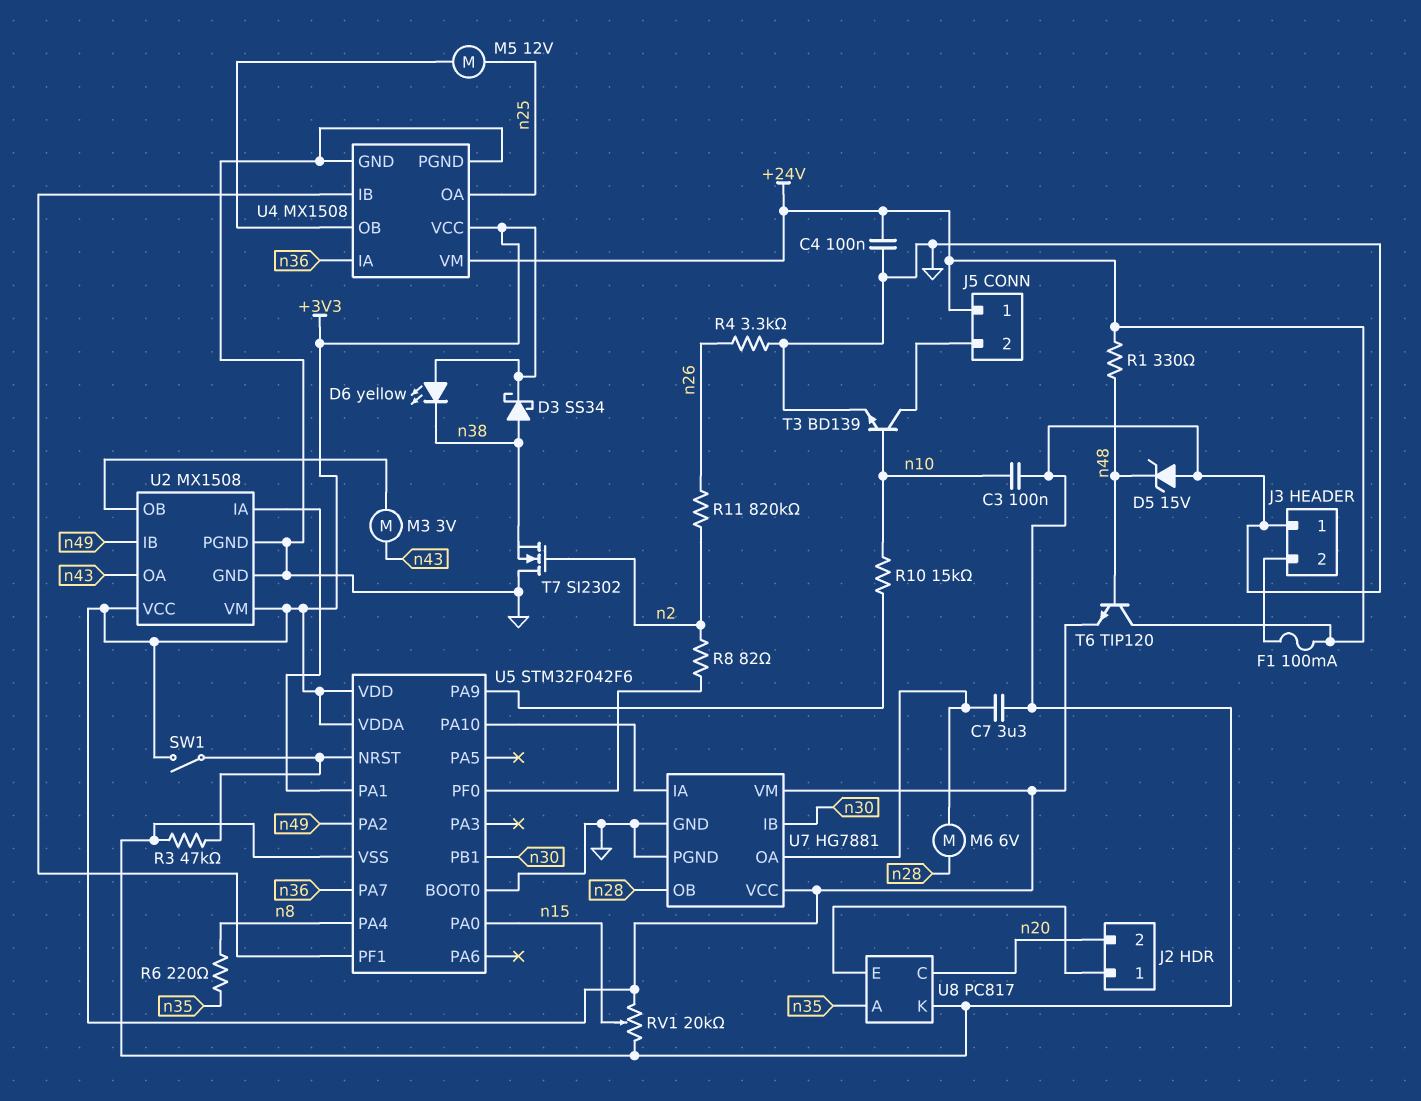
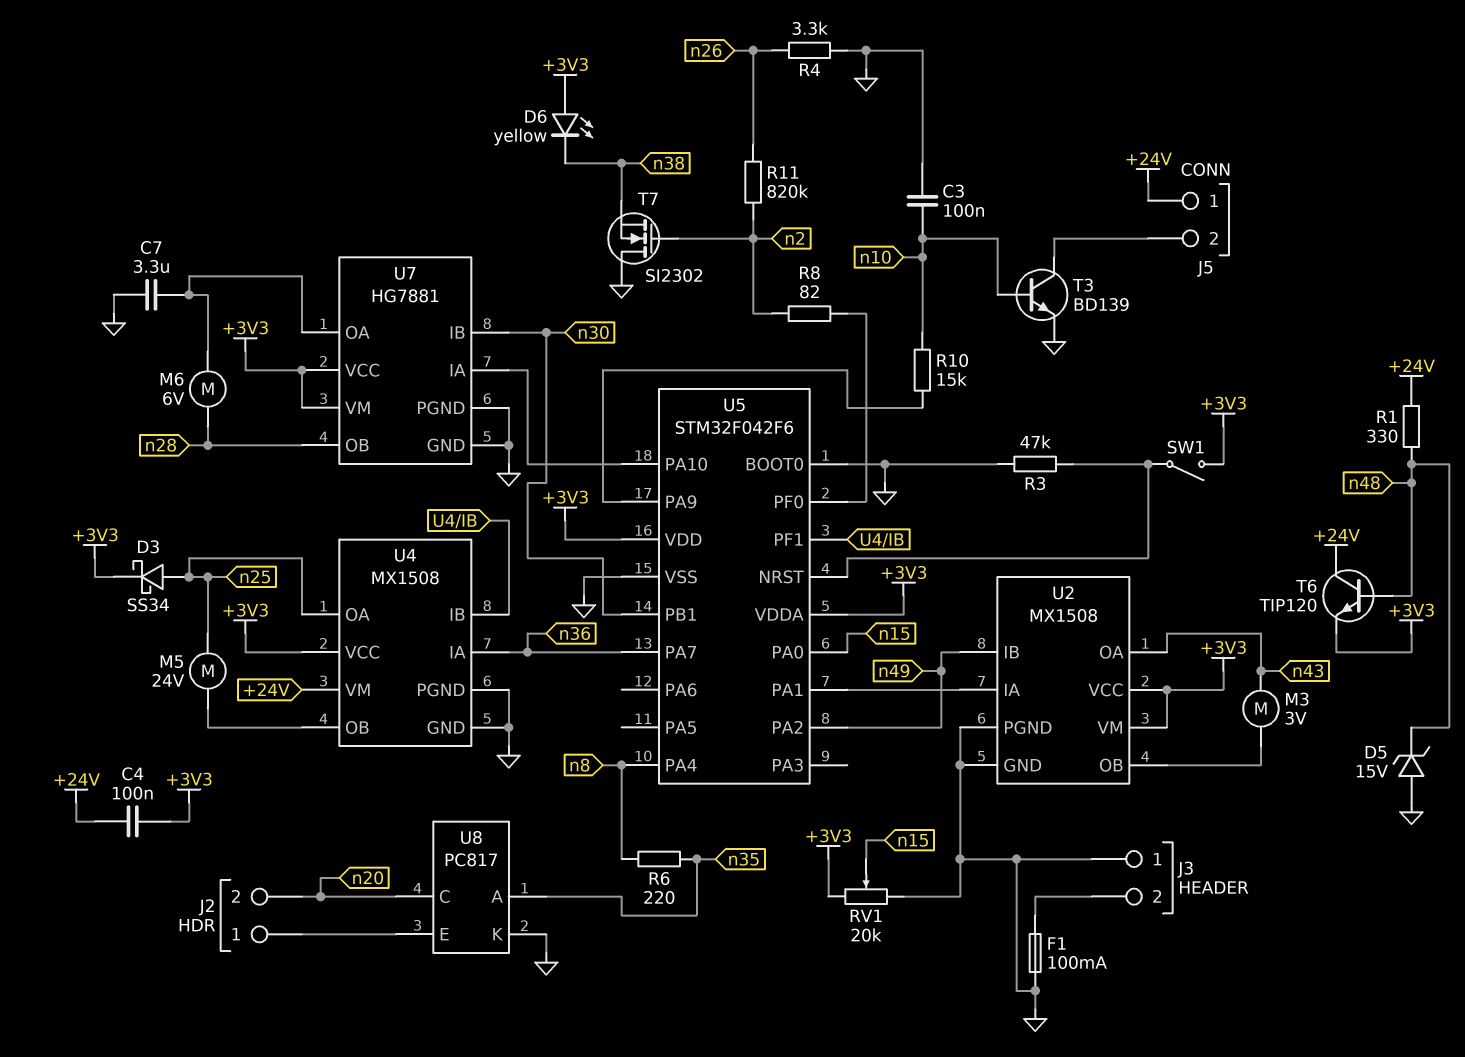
C4: 100nF (+24V, GND) -> 100nF (+3V3, +24V)
D3: schottky SS34 (A n38, K +3V3) -> schottky SS34 (A n25, K +3V3)
F1: 100mA (+24V, J3/2) -> 100mA (GND, J3/2)
M5: motor 12V (U4/OB, n25) -> motor 24V (U4/OB, n25)

